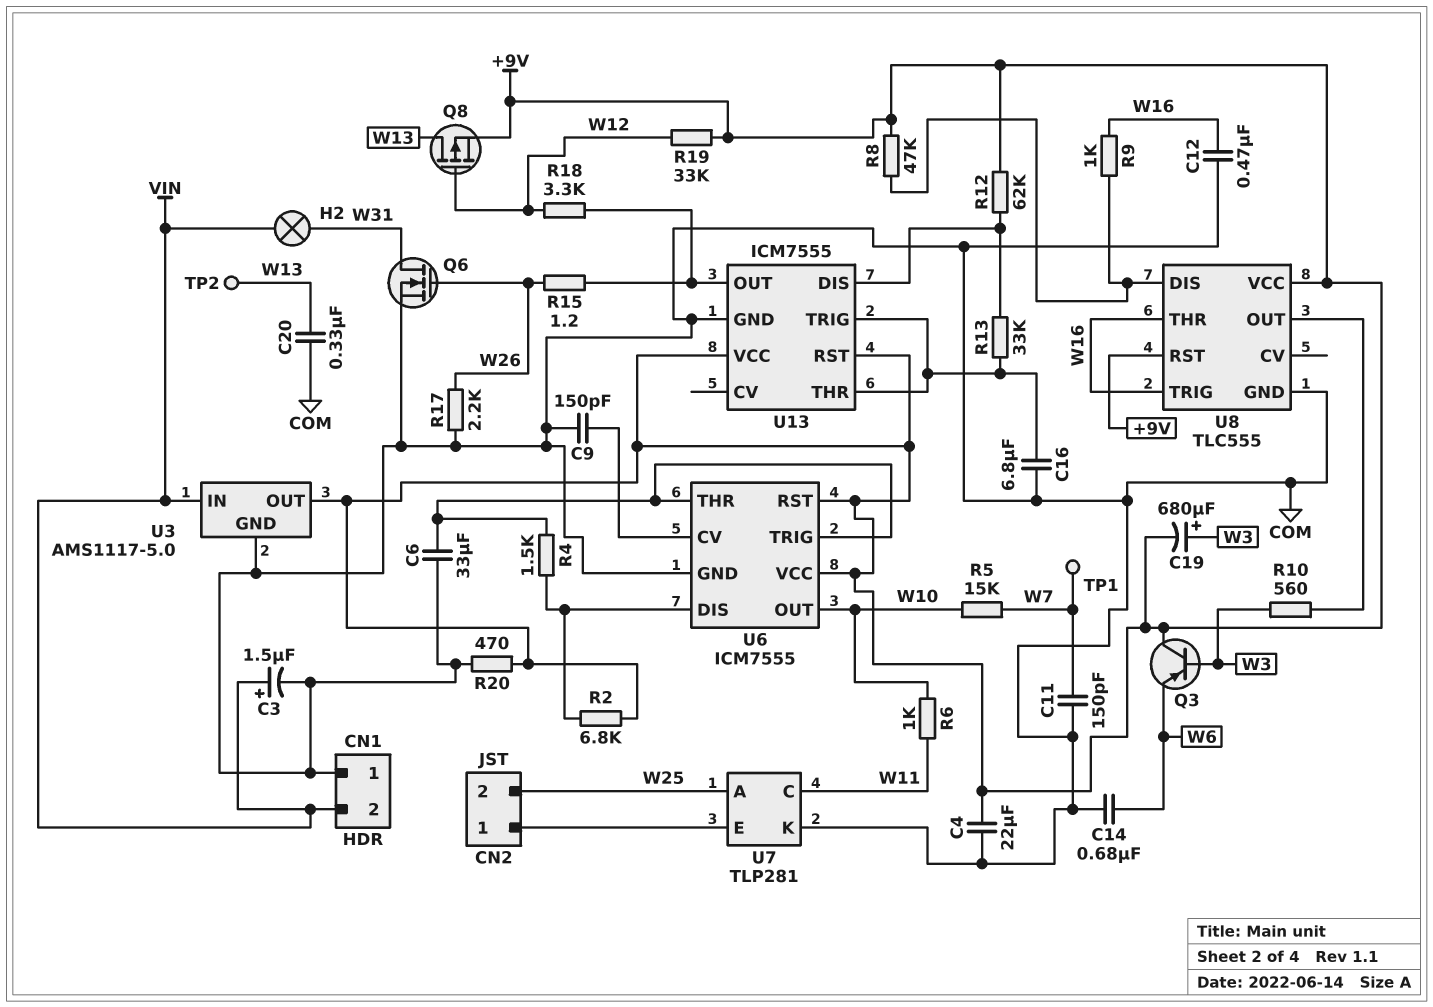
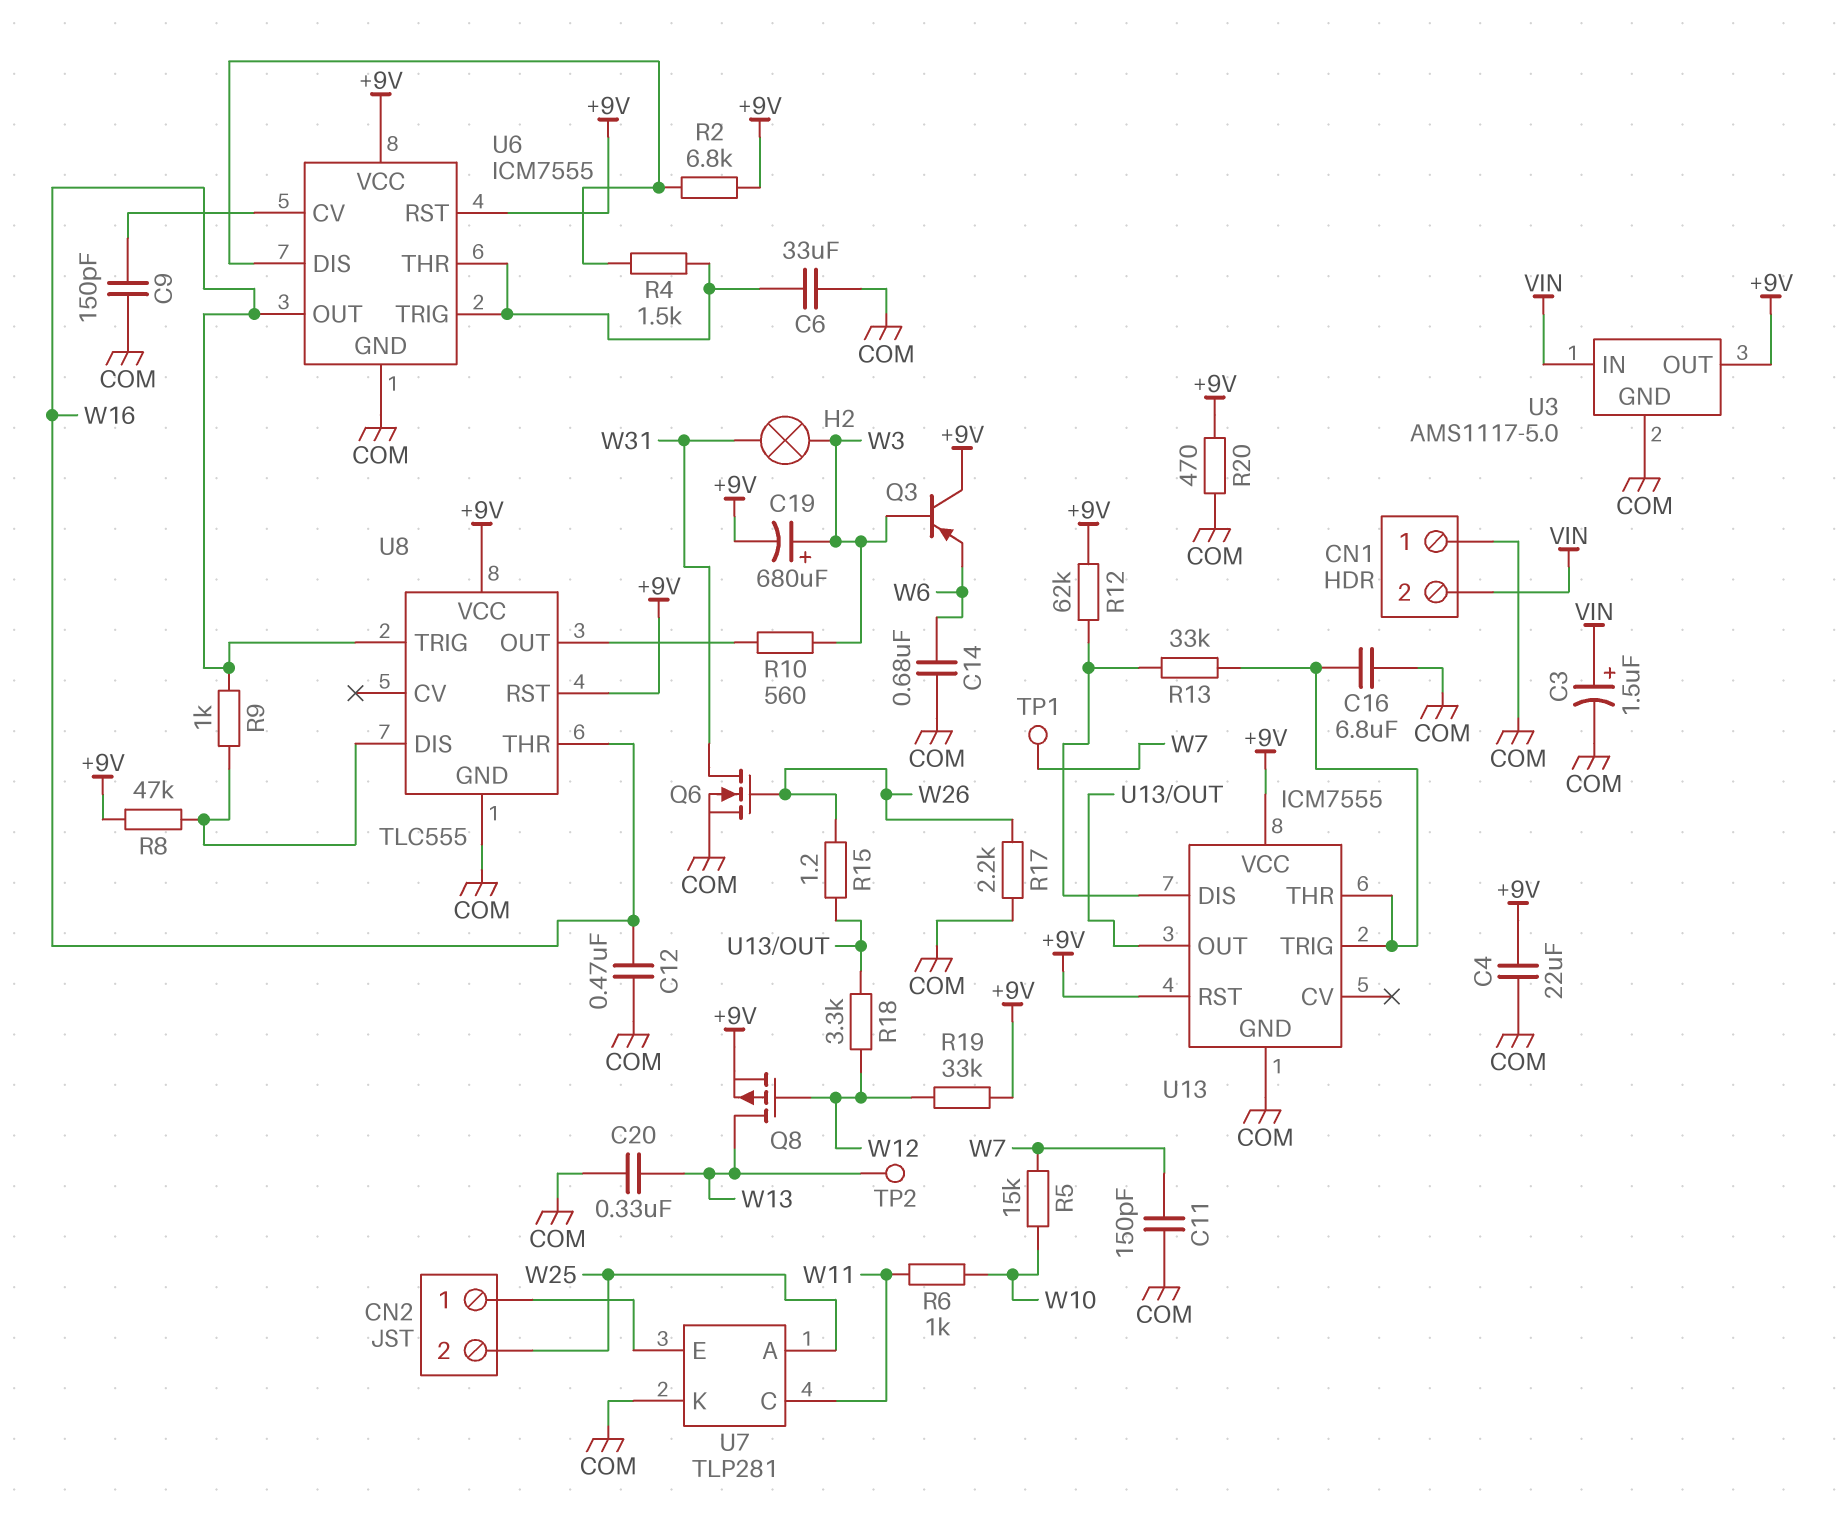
H2: lamp (VIN, W31) -> lamp (W3, W31)
U6 pin OUT: W10 -> W16

